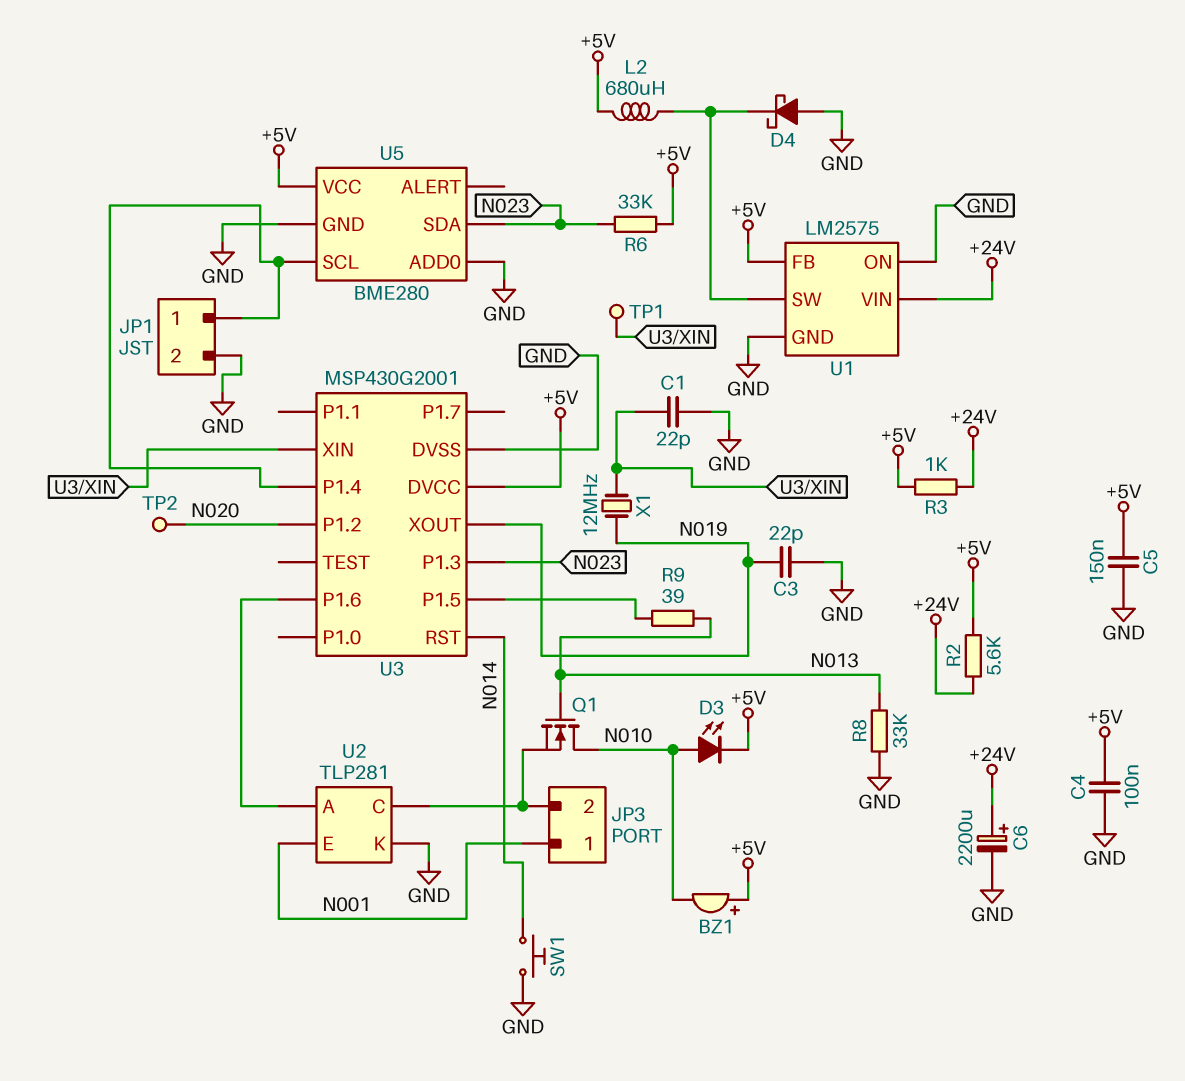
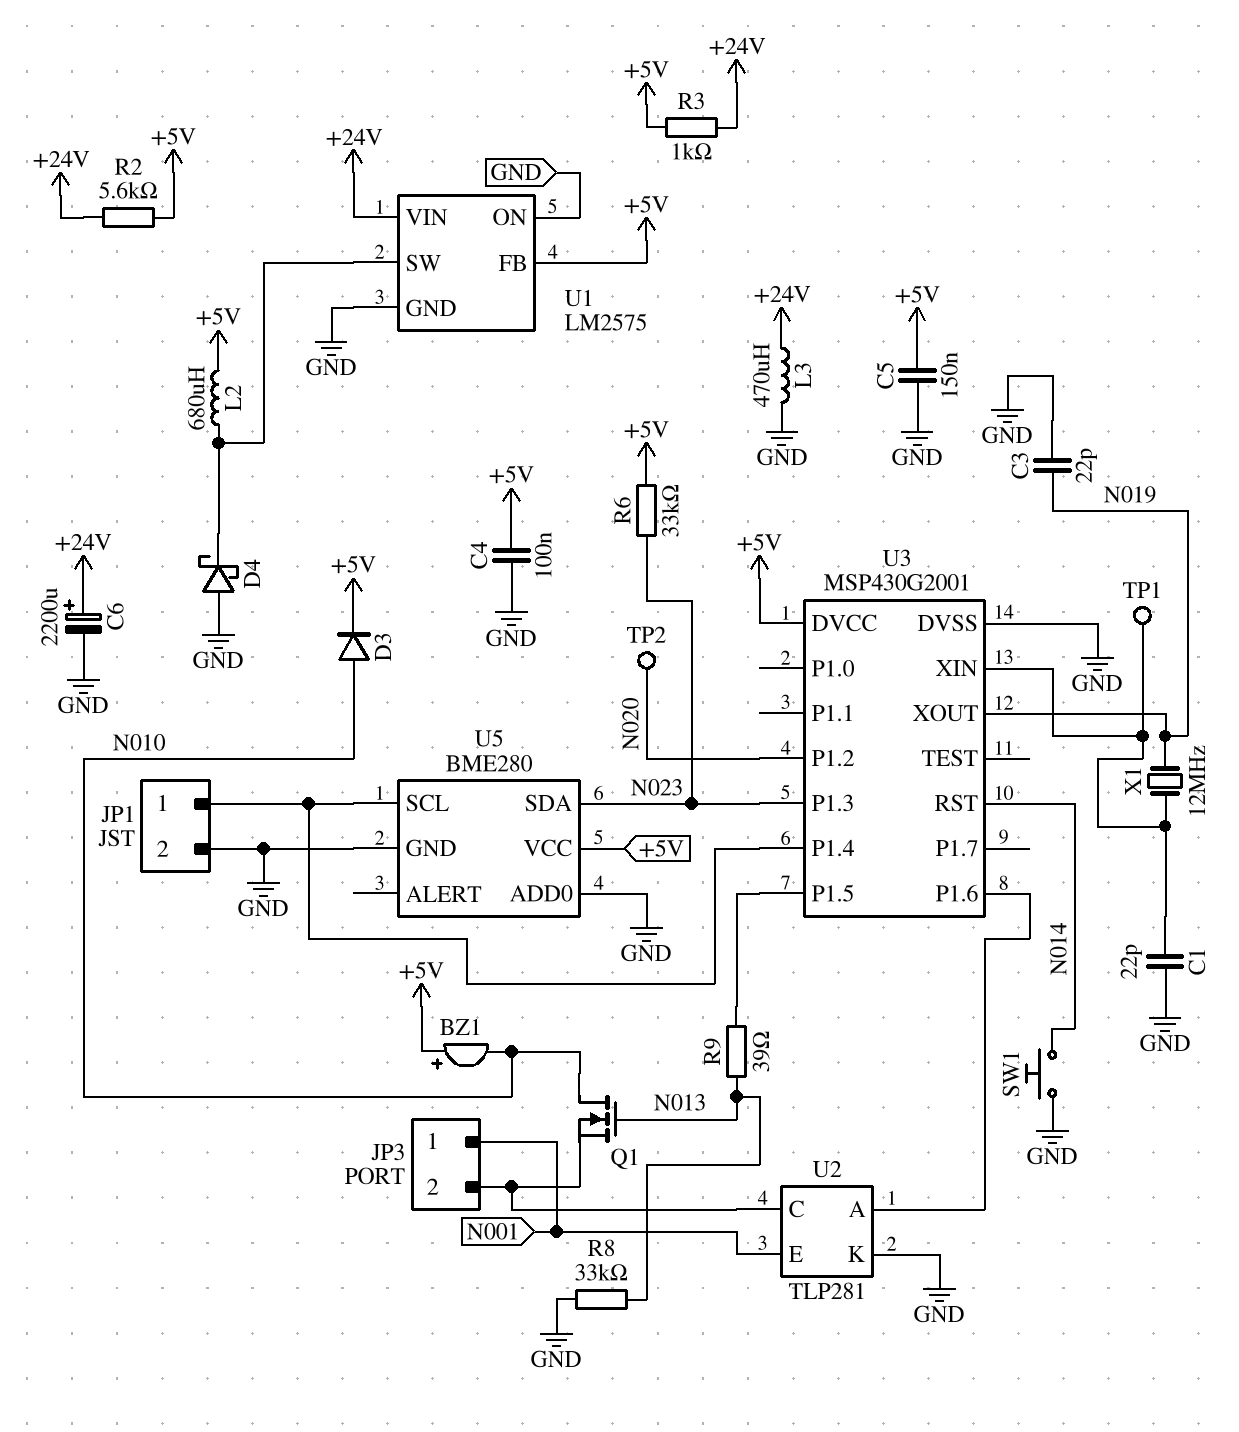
D3: LED (A N010, K +5V) -> diode (A N010, K +5V)
L3: none -> 470uH (+24V, GND)

